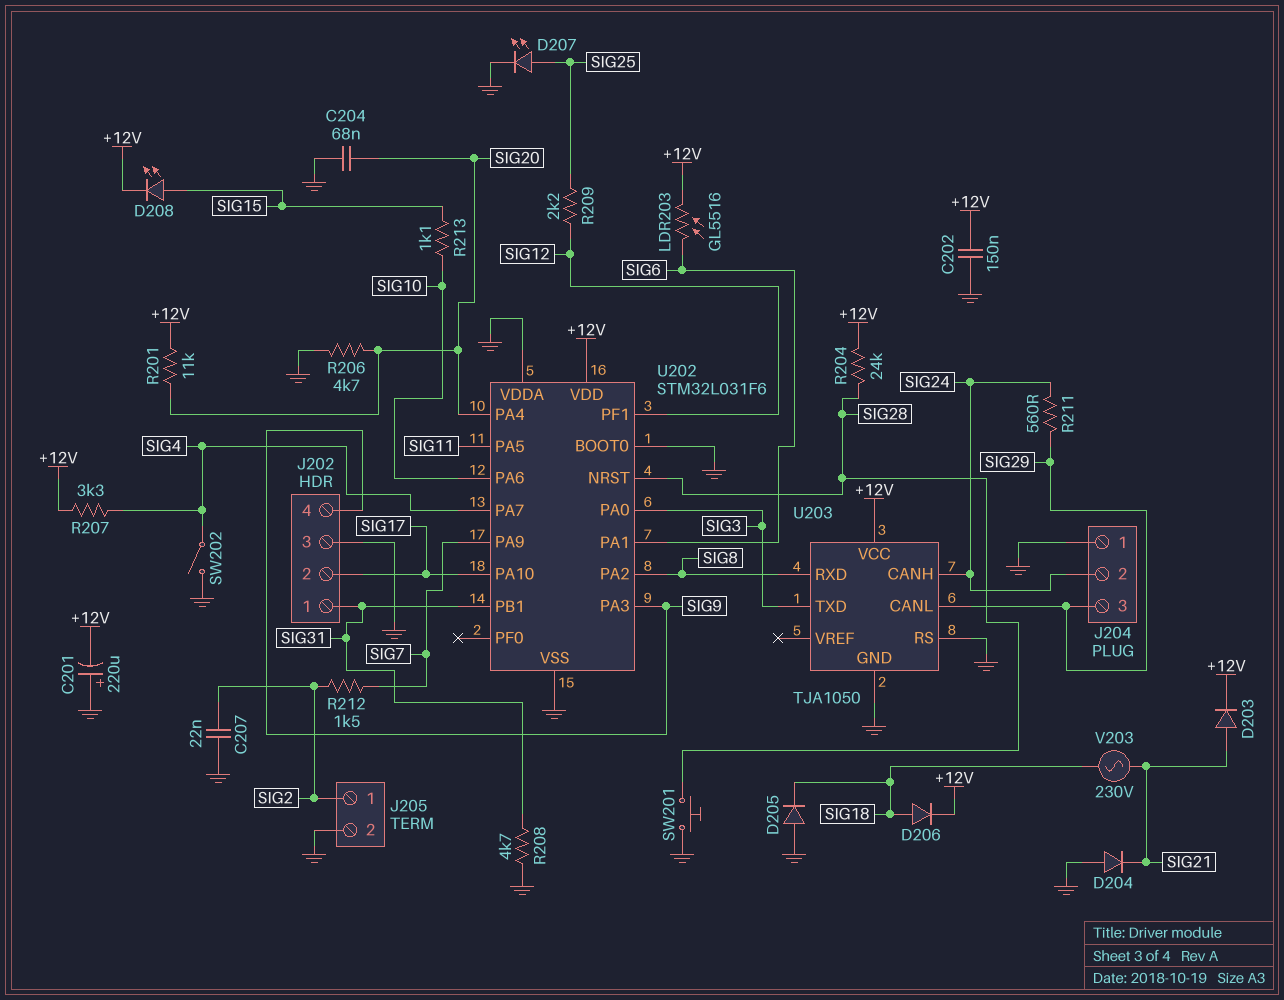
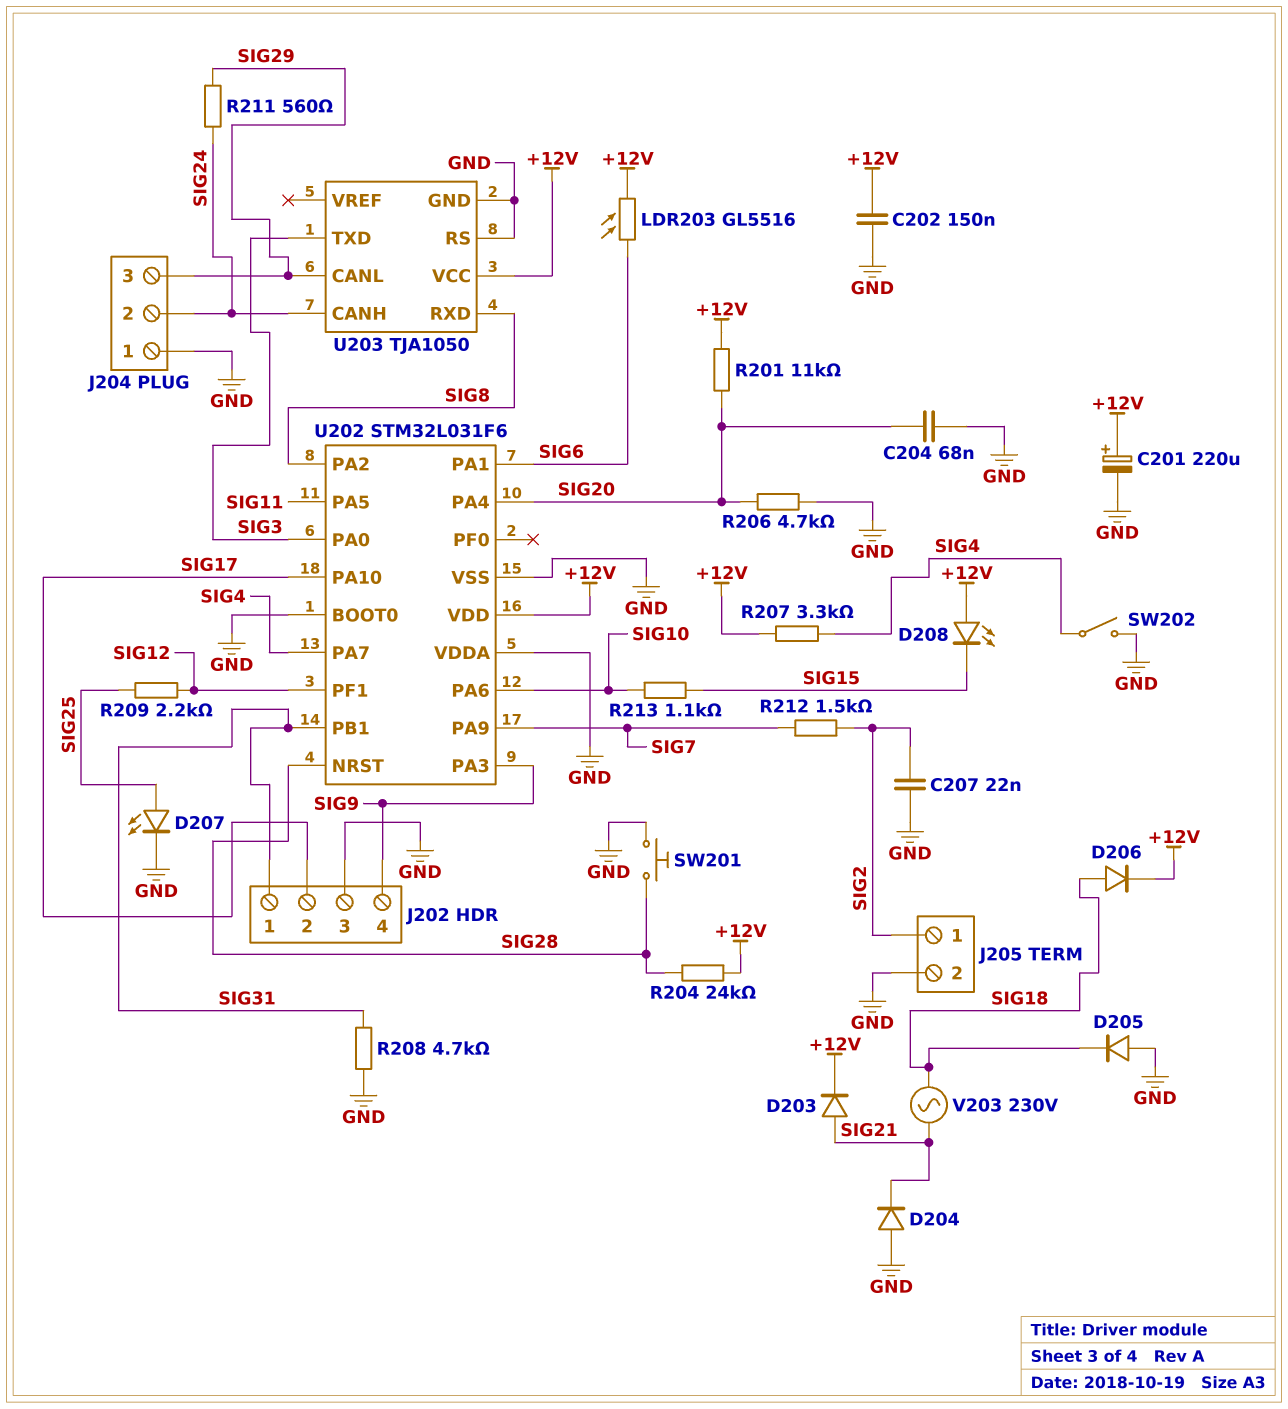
C201: 220uF (plus GND, minus +12V) -> 220uF (plus +12V, minus GND)
D208: LED (A SIG15, K +12V) -> LED (A +12V, K SIG15)

